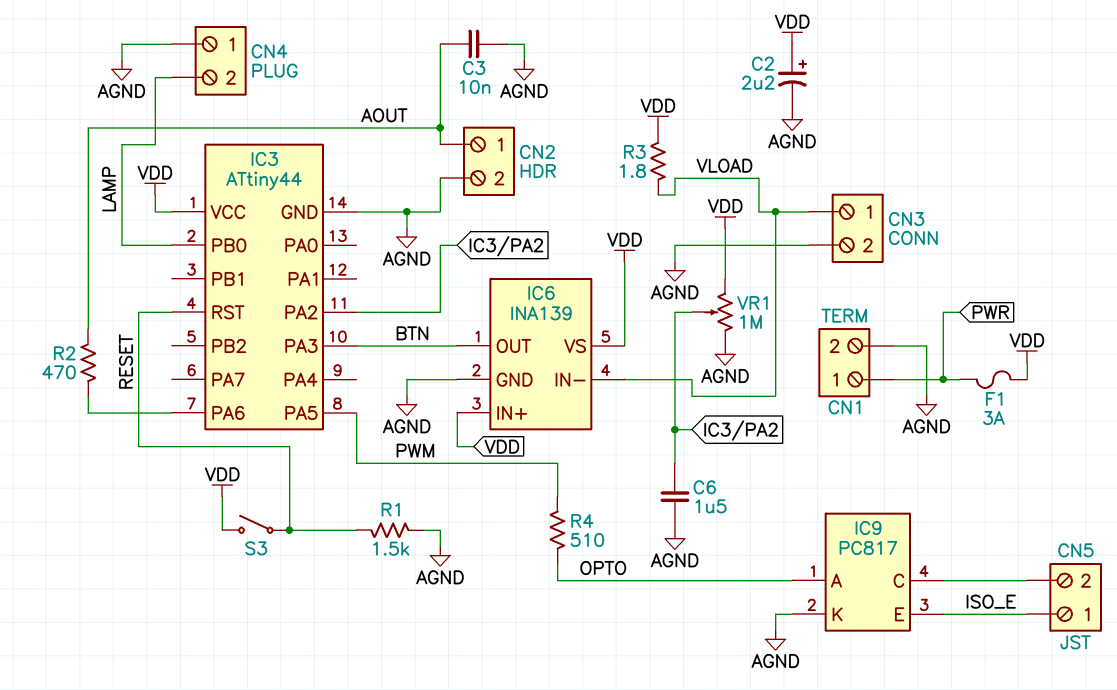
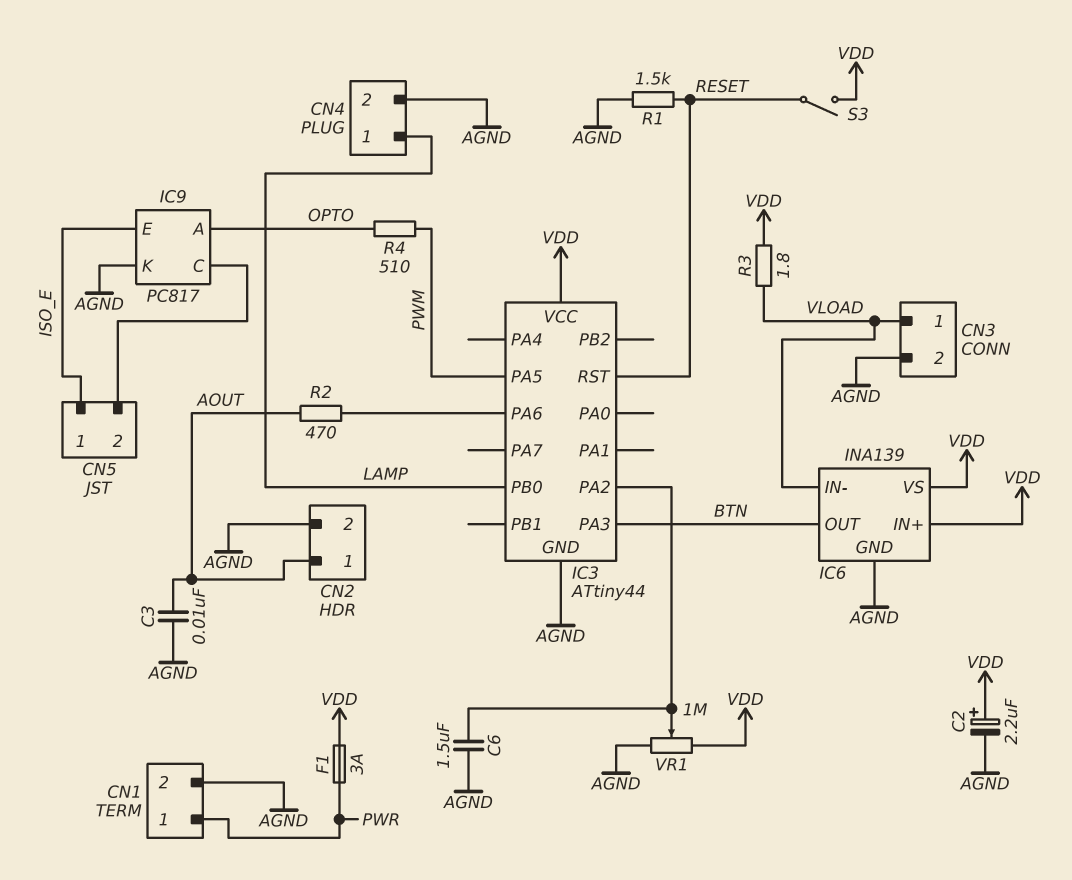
CN4 pin 1: AGND -> LAMP
CN4 pin 2: LAMP -> AGND

